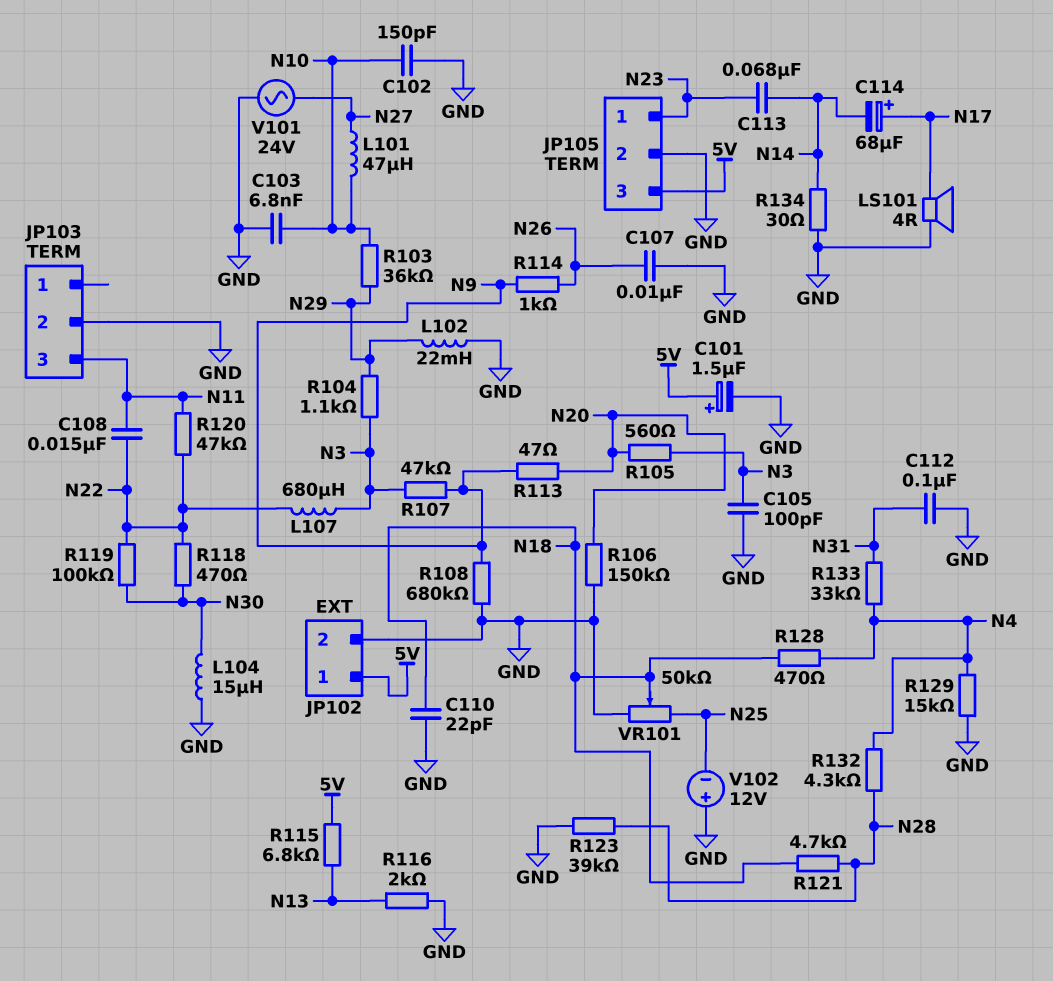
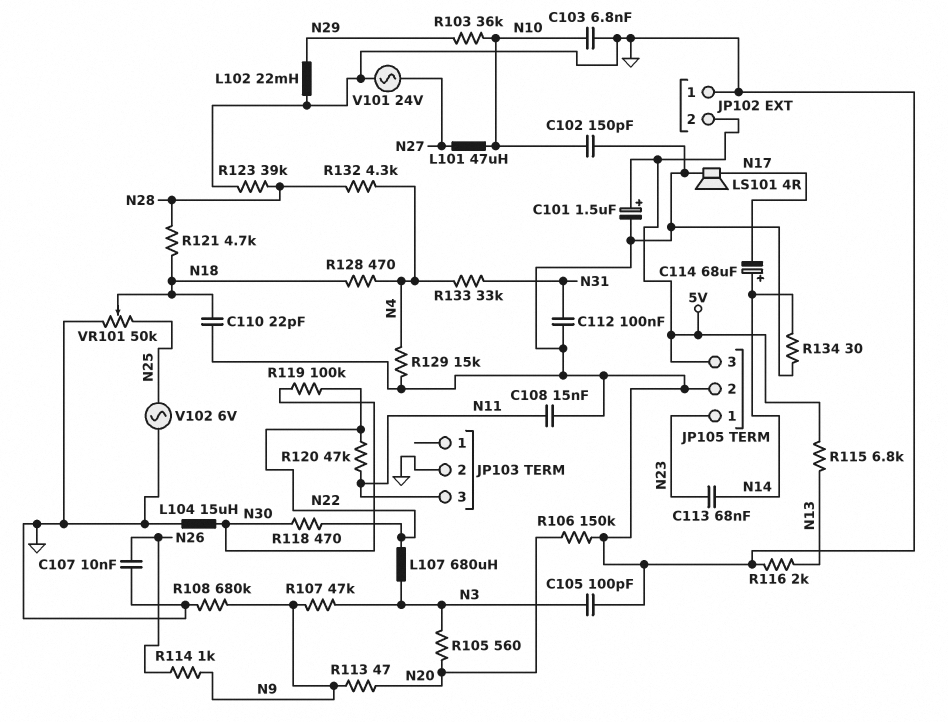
C108: 15nF (N11, N22) -> 15nF (GND, N11)
C114: 68uF (plus N17, minus N14) -> 68uF (plus N14, minus N17)
JP102 pin 1: 5V -> GND
JP102 pin 2: GND -> 5V
R104: 1.1k (N3, N29) -> none
V102: 12V (plus GND, minus N25) -> AC 6V (GND, N25)

